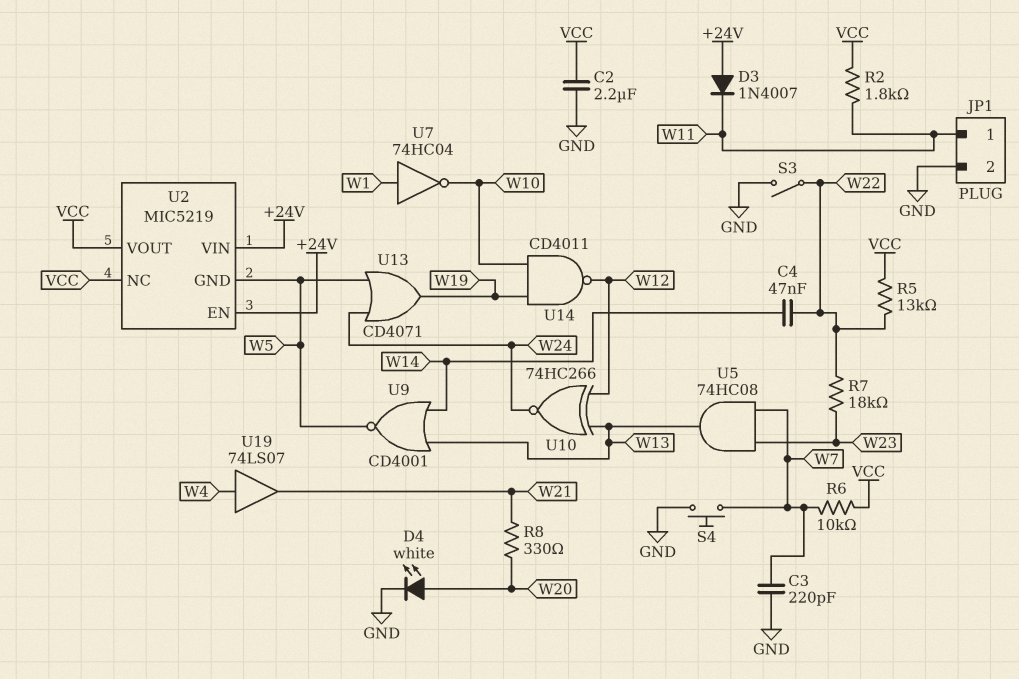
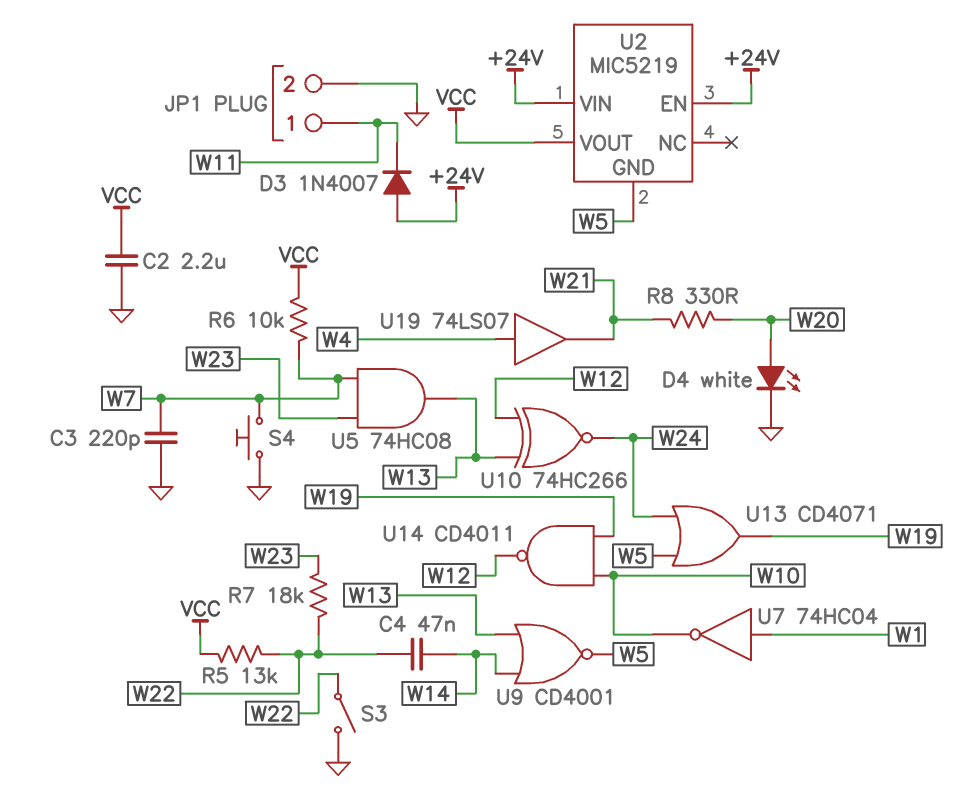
R2: 1.8k (VCC, W11) -> none
U2 pin NC: VCC -> none

